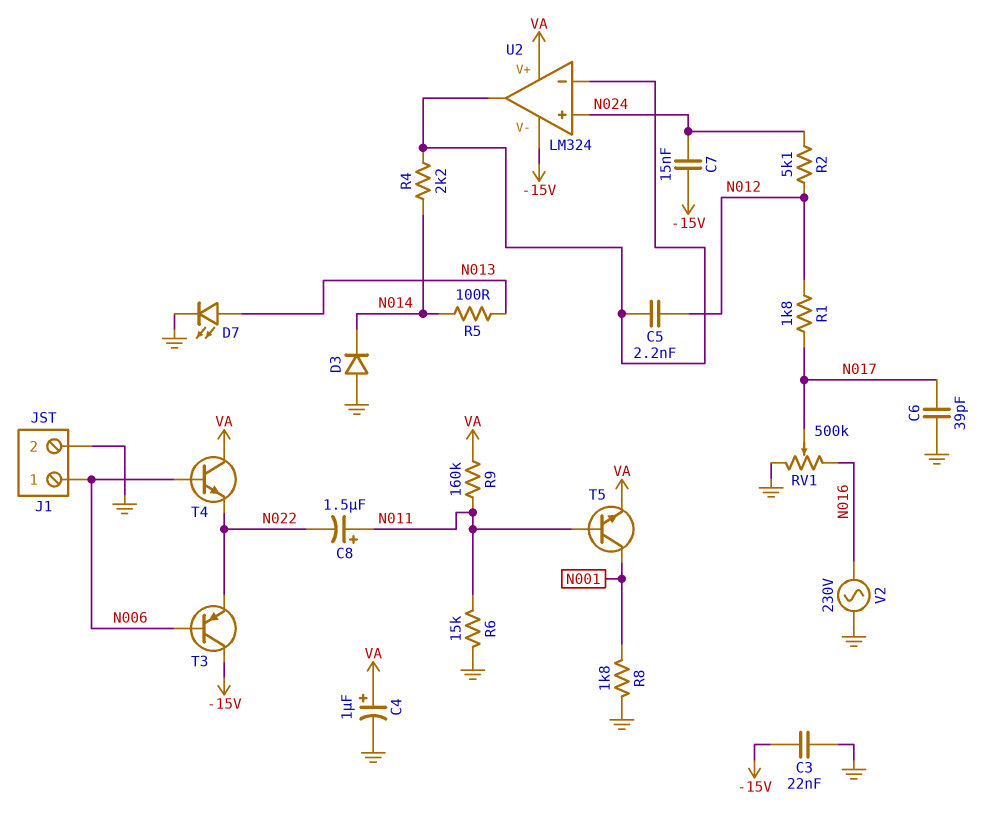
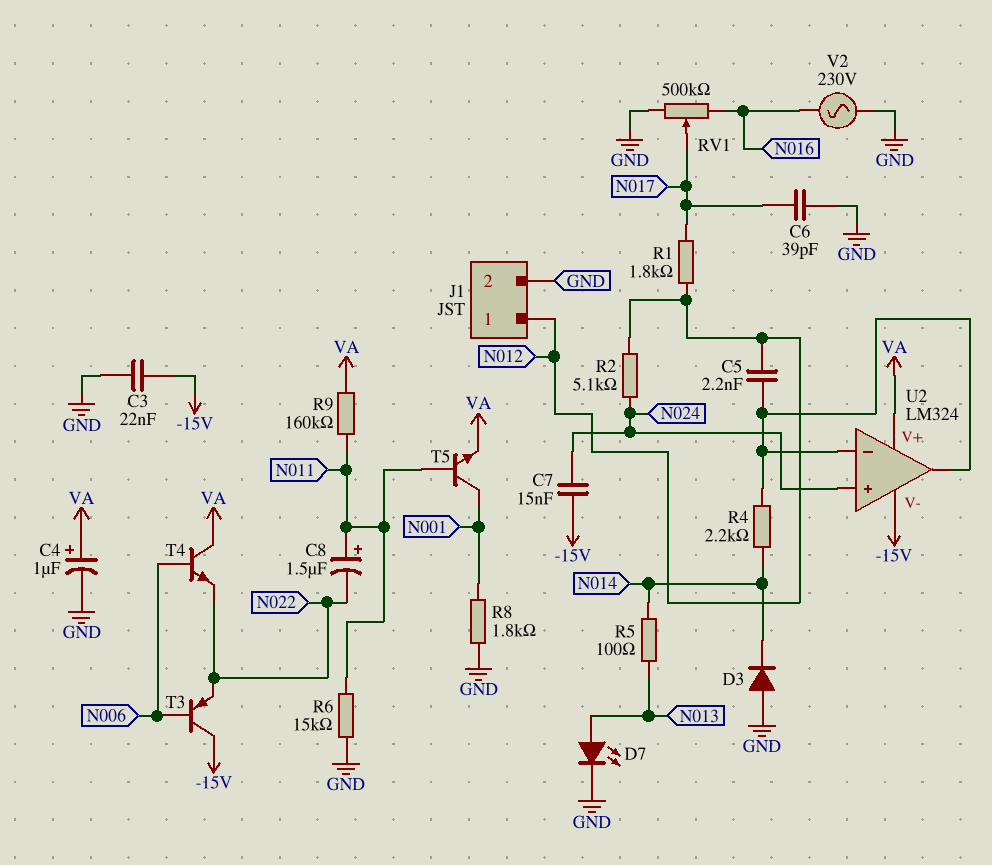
J1 pin 1: N006 -> N012

